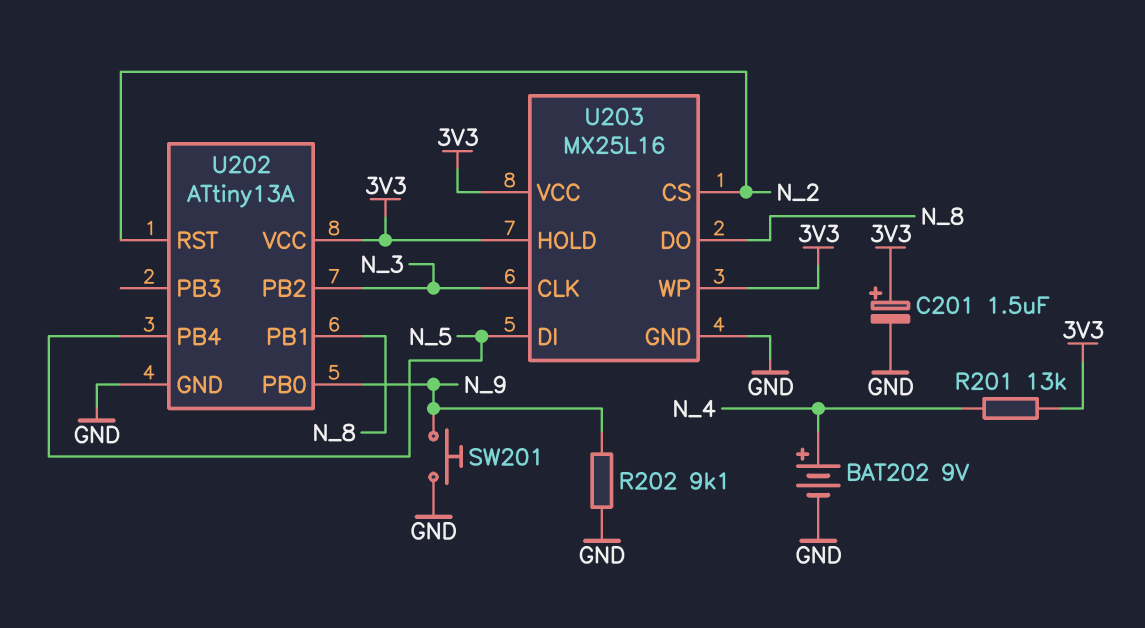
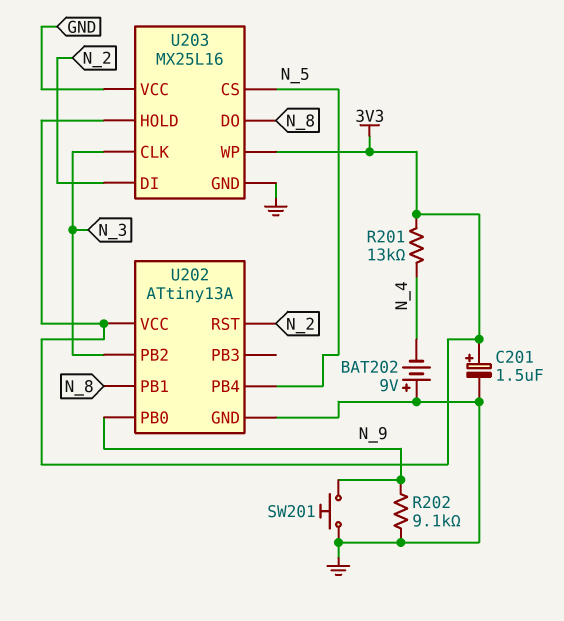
BAT202: 9V (plus N_4, minus GND) -> 9V (plus GND, minus N_4)
U203 pin CS: N_2 -> N_5
U203 pin DI: N_5 -> N_2
U203 pin VCC: 3V3 -> GND

